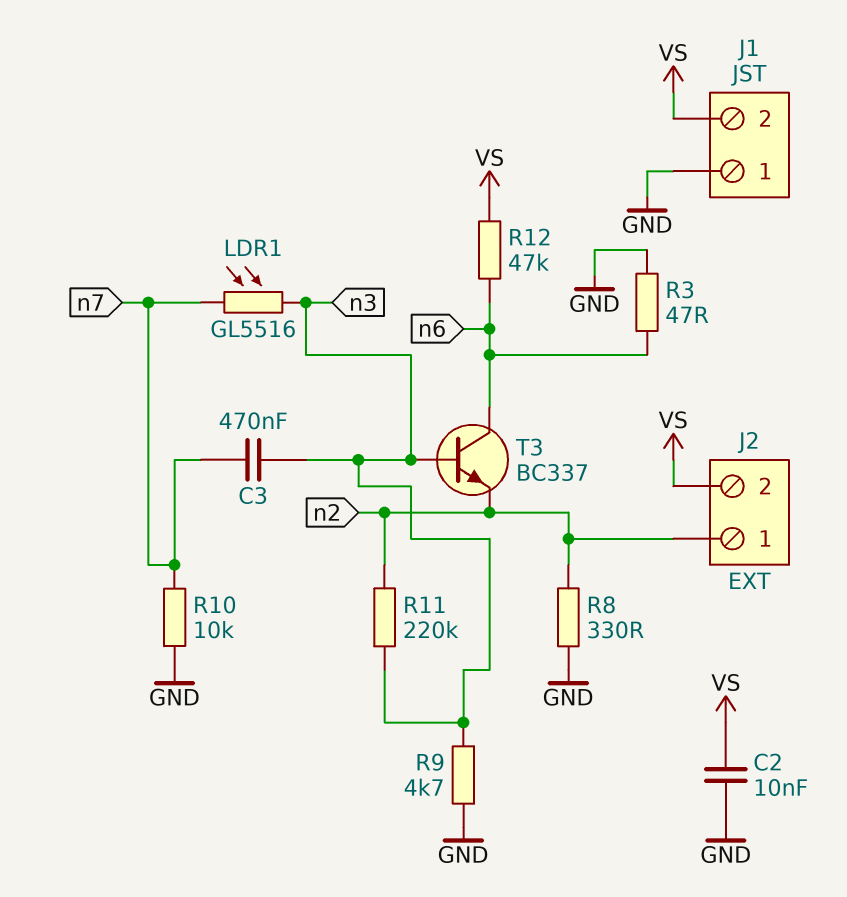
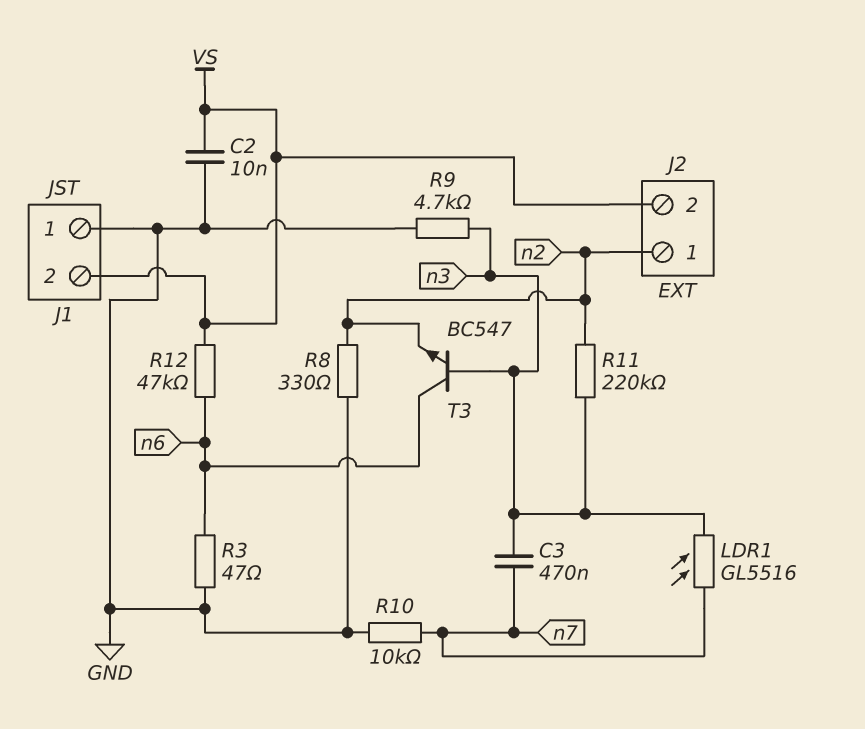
T3: NPN BC337 (B n3, C n6, E n2) -> NPN BC547 (B n3, C n6, E n2)

